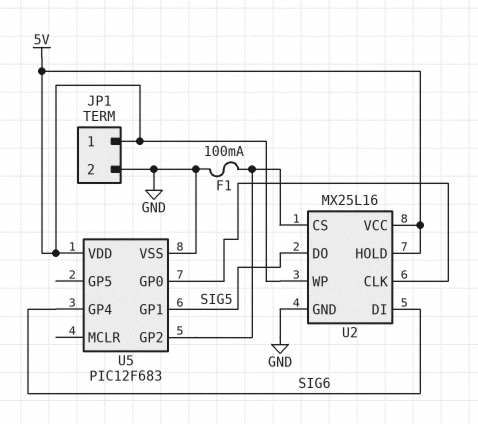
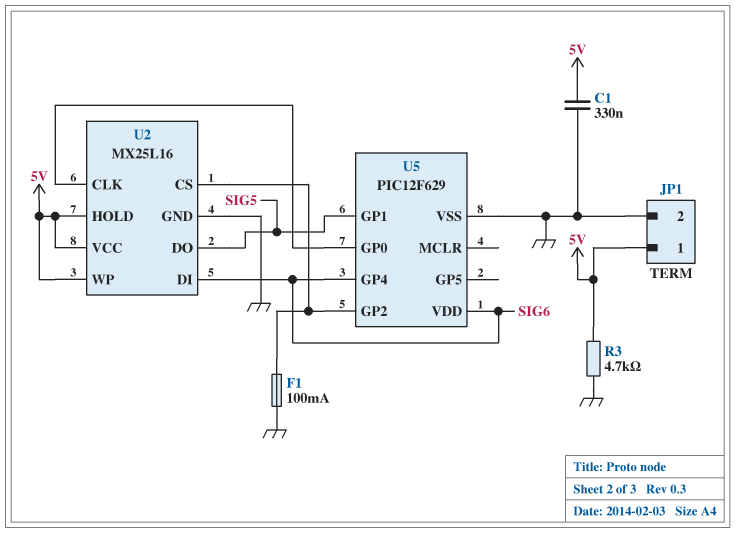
C1: none -> 330nF (5V, GND)
R3: none -> 4.7k (5V, GND)
U5: PIC12F683 -> PIC12F629
U5 pin VDD: 5V -> SIG6

